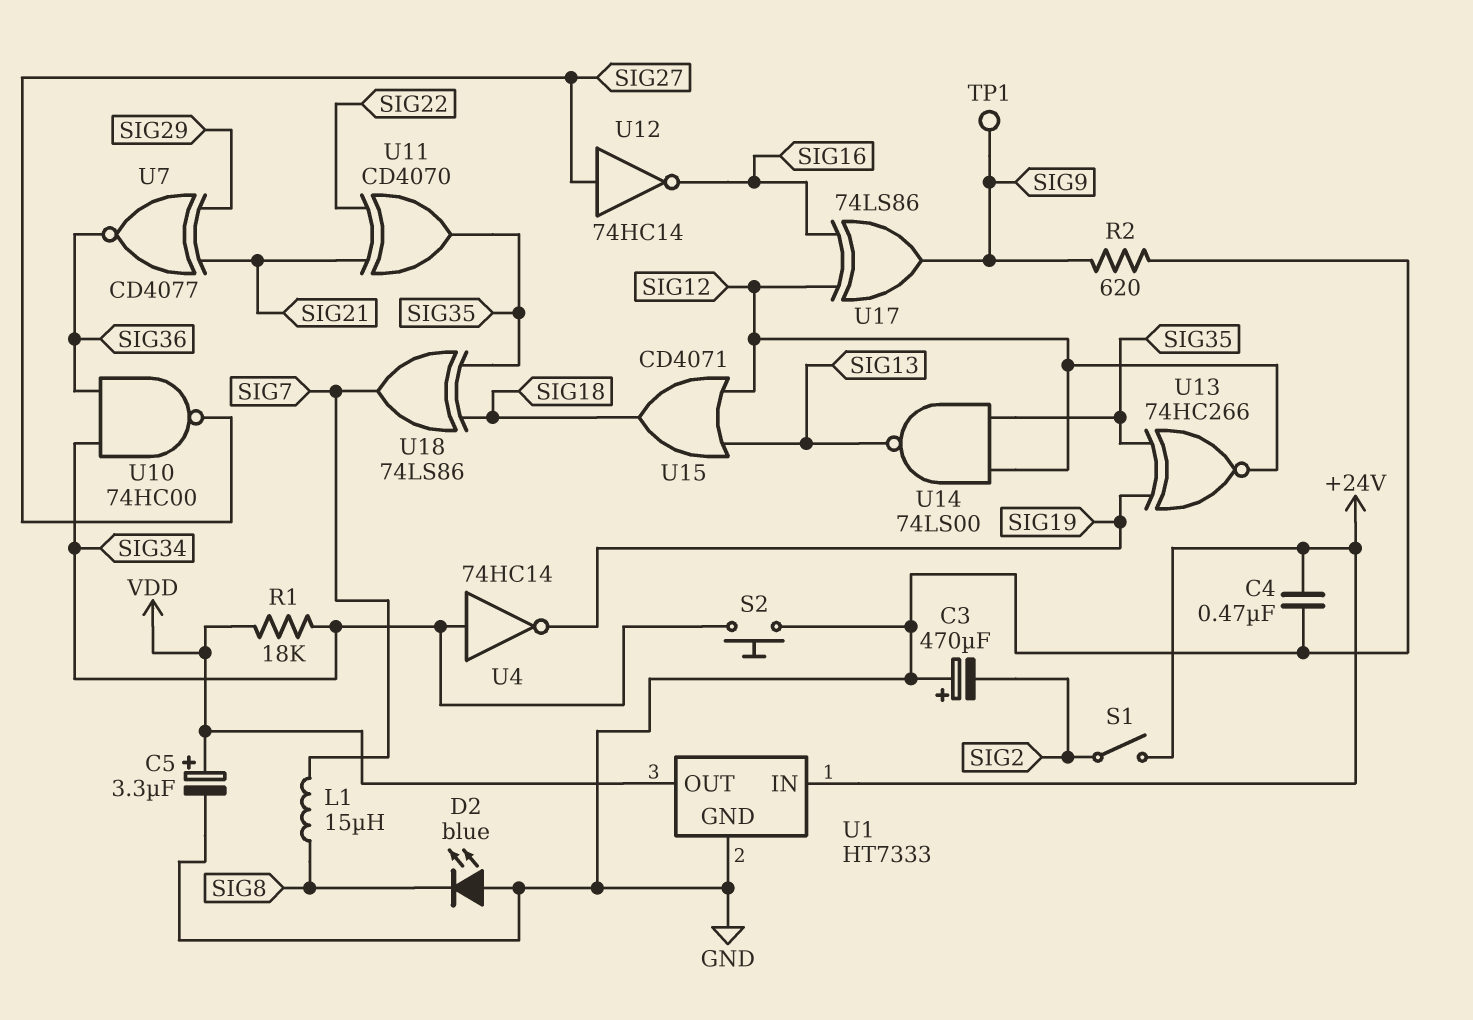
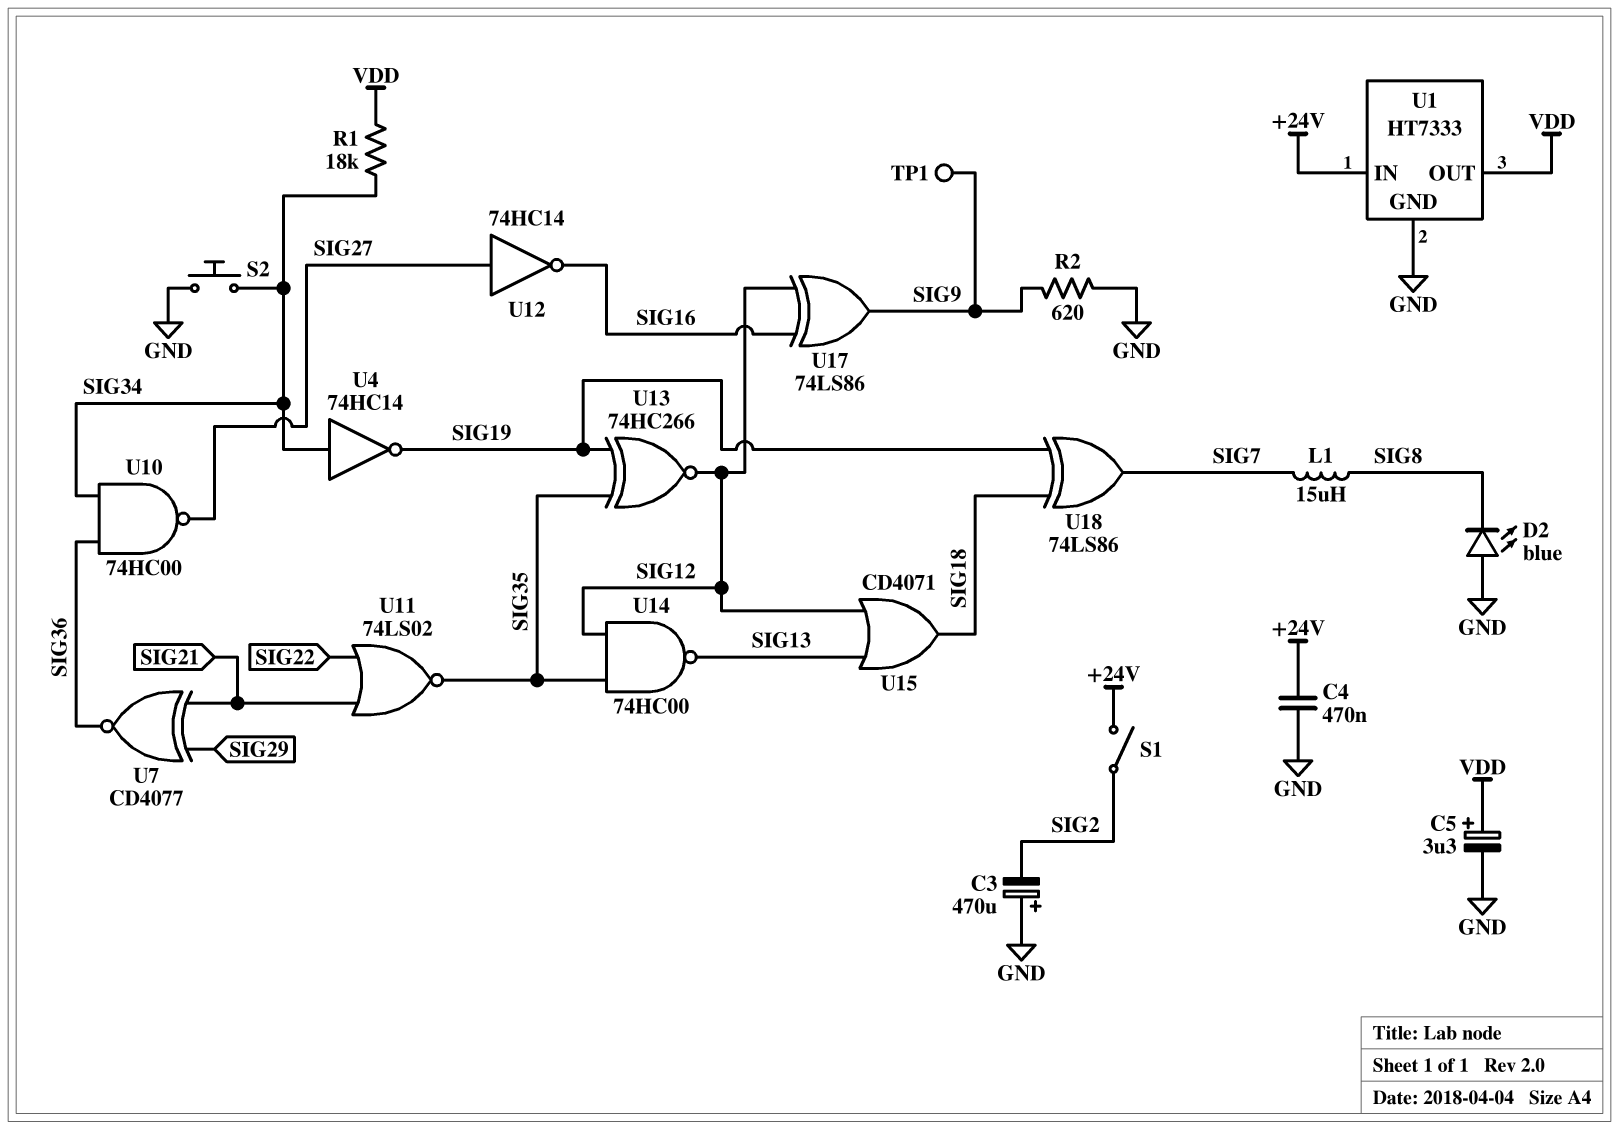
U11: XOR CD4070 (in SIG21, in SIG22, out SIG35) -> NOR 74LS02 (in SIG21, in SIG22, out SIG35)
U14: NAND 74LS00 (in SIG12, in SIG35, out SIG13) -> NAND 74HC00 (in SIG12, in SIG35, out SIG13)
U18: XOR 74LS86 (in SIG18, in SIG35, out SIG7) -> XOR 74LS86 (in SIG18, in SIG19, out SIG7)

